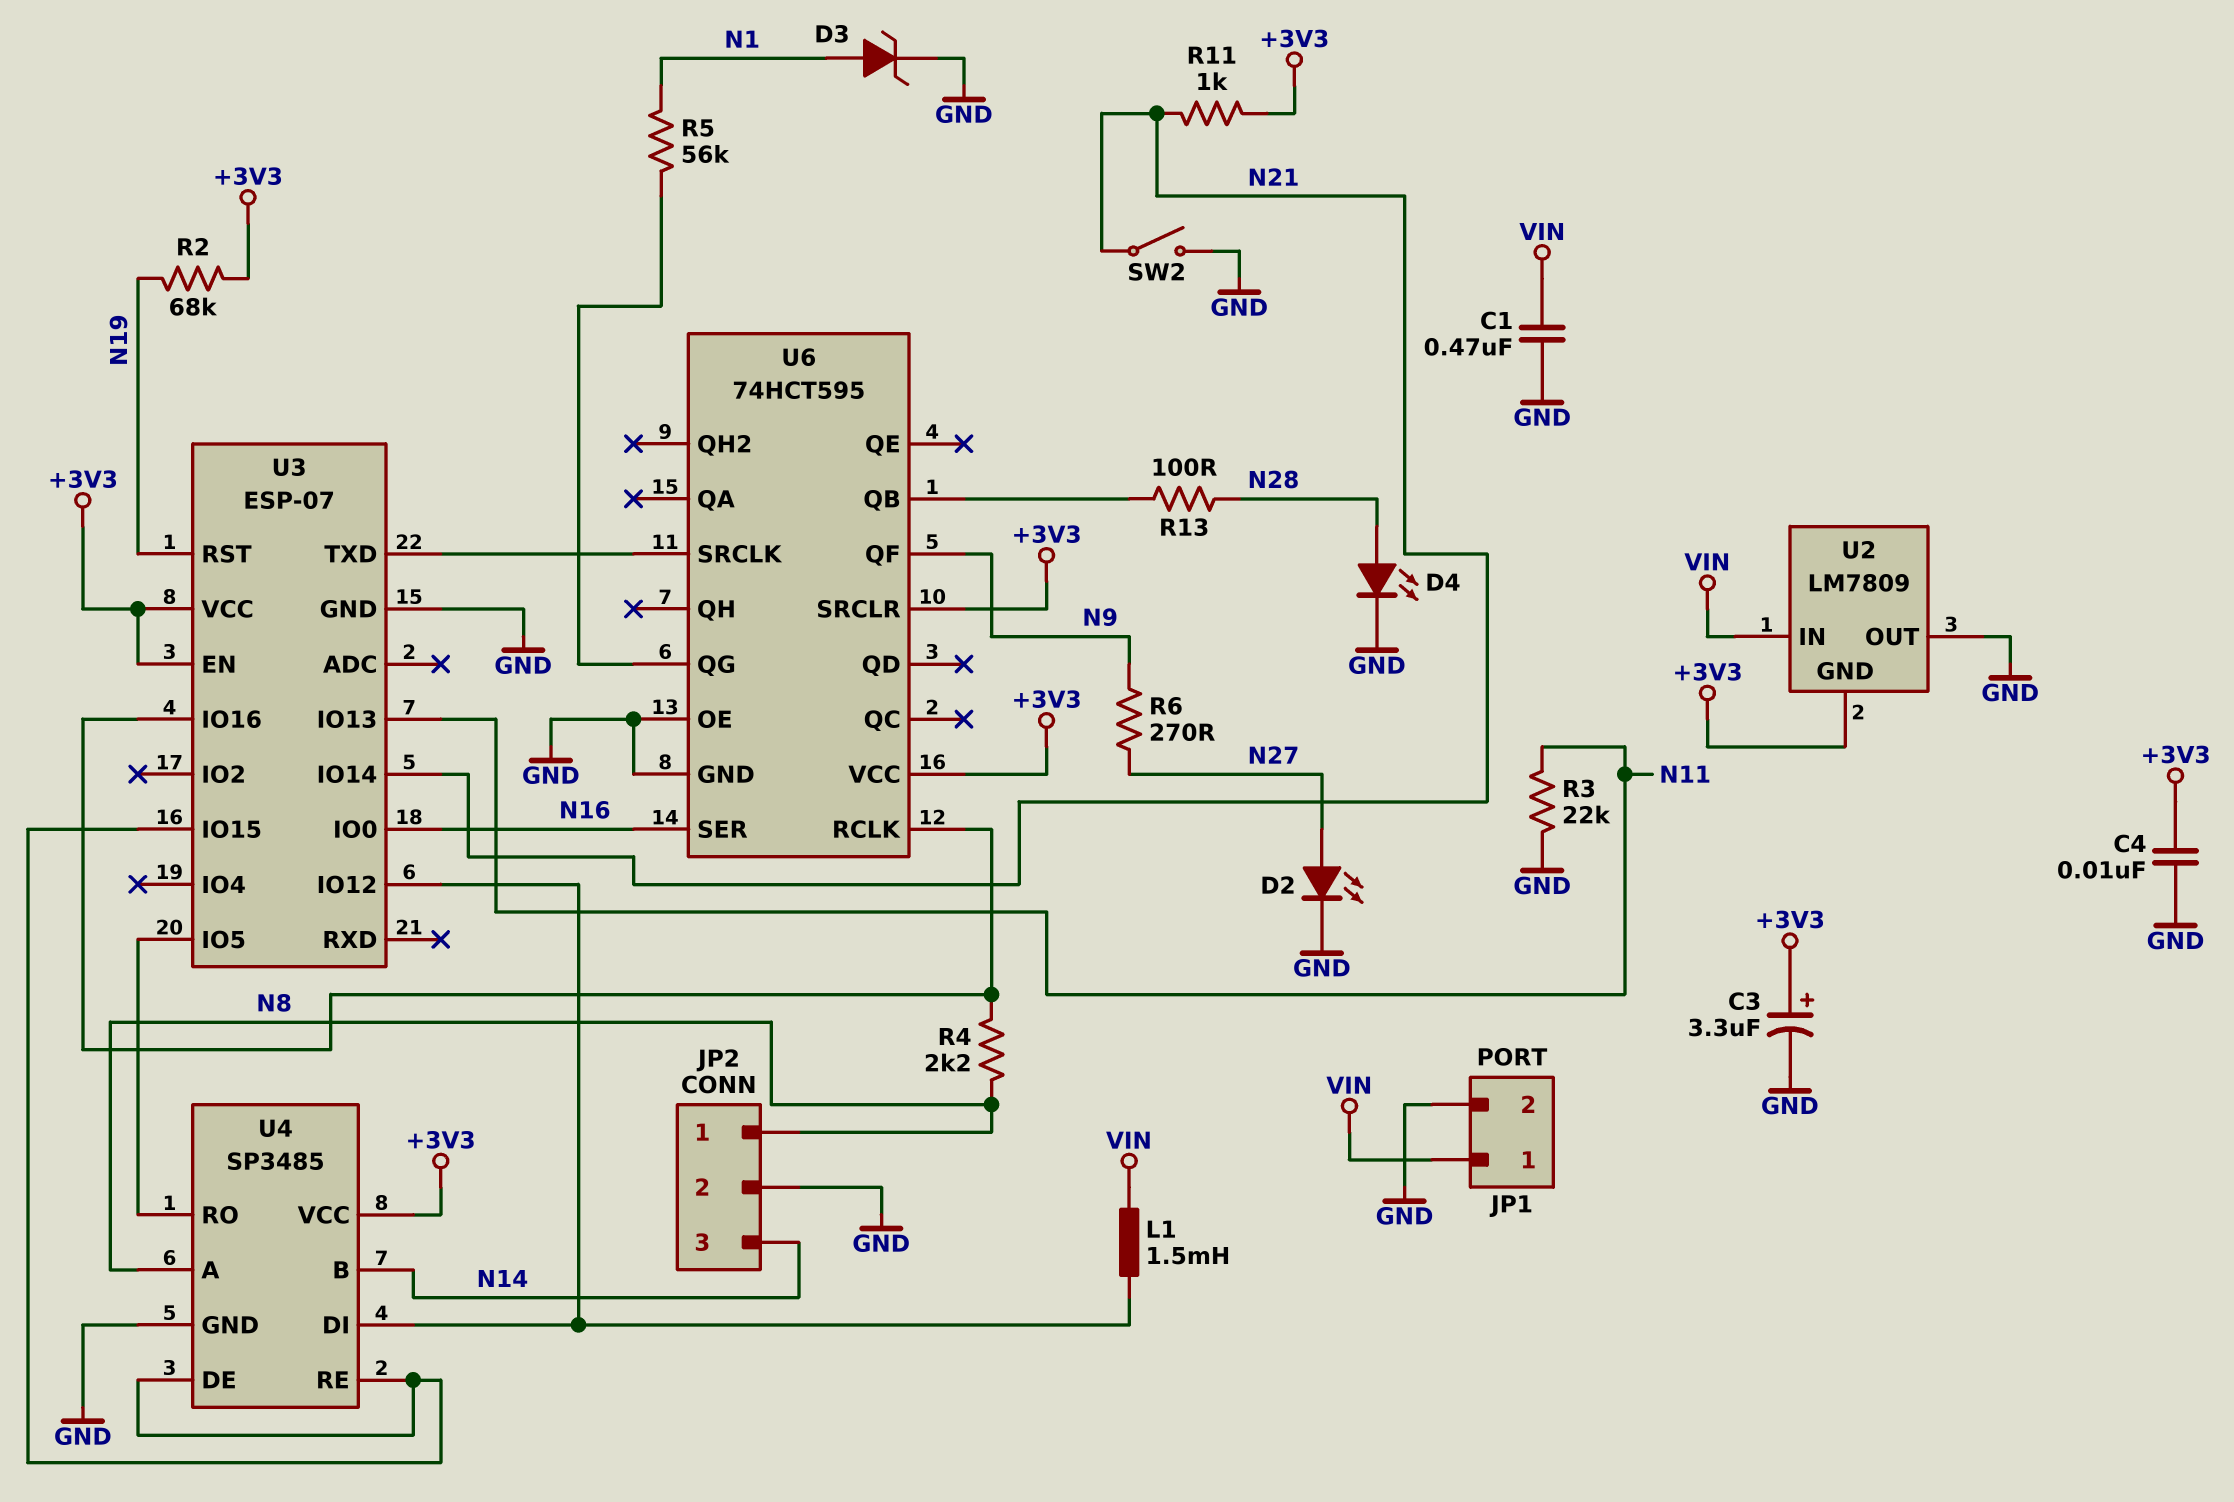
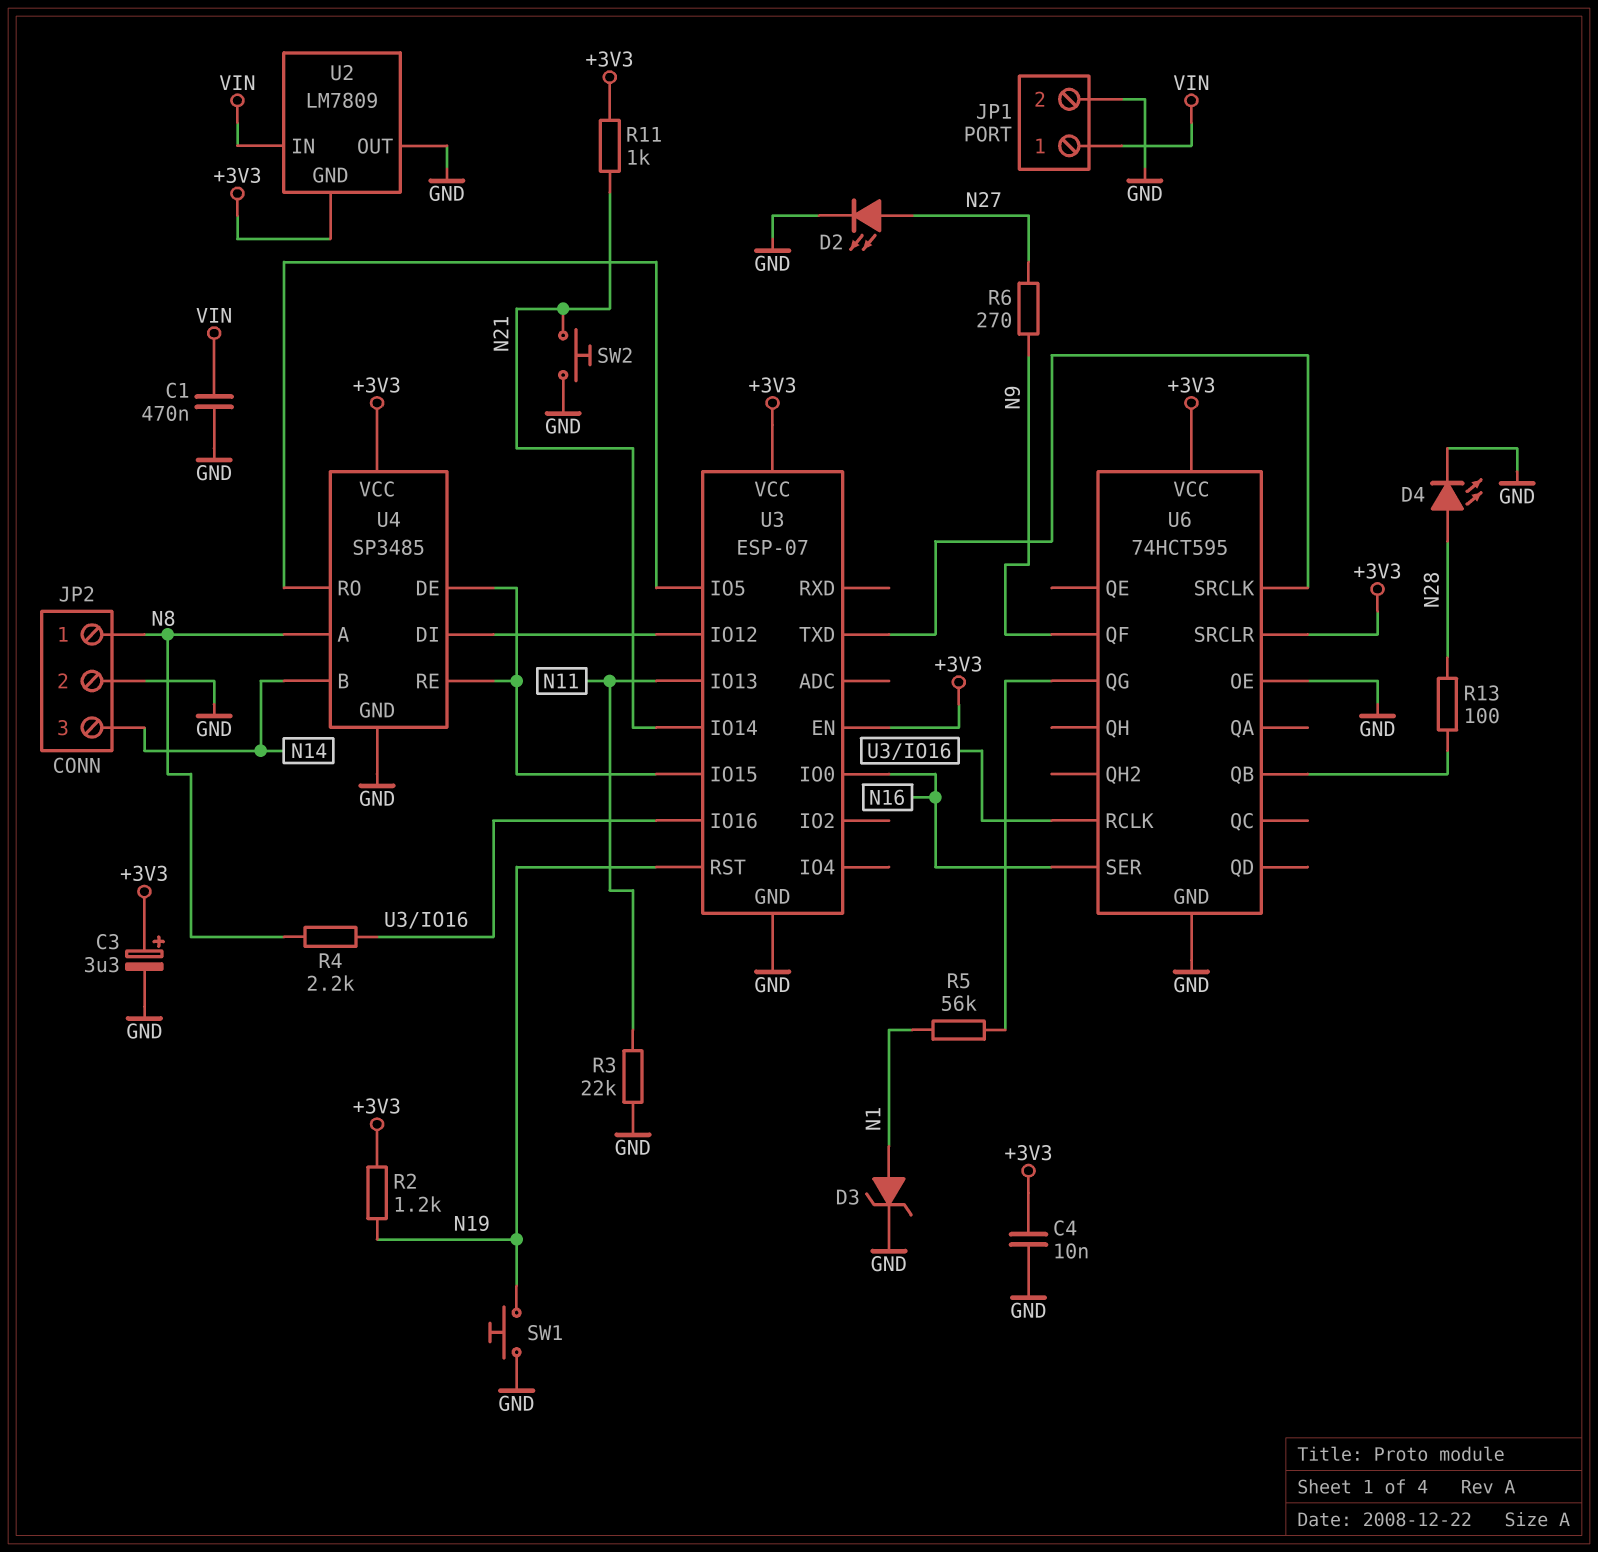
L1: 1.5mH (U3/IO12, VIN) -> none
R2: 68k (+3V3, N19) -> 1.2k (+3V3, N19)
SW1: none -> button (GND, N19)
SW2: switch (GND, N21) -> button (GND, N21)

